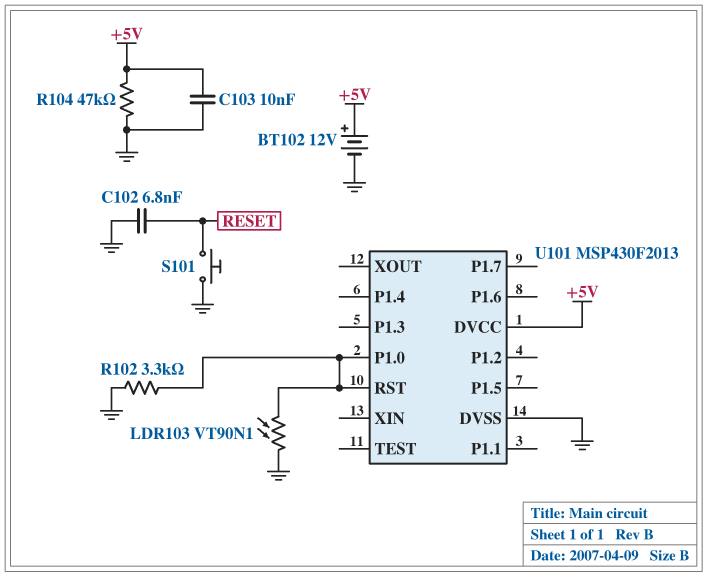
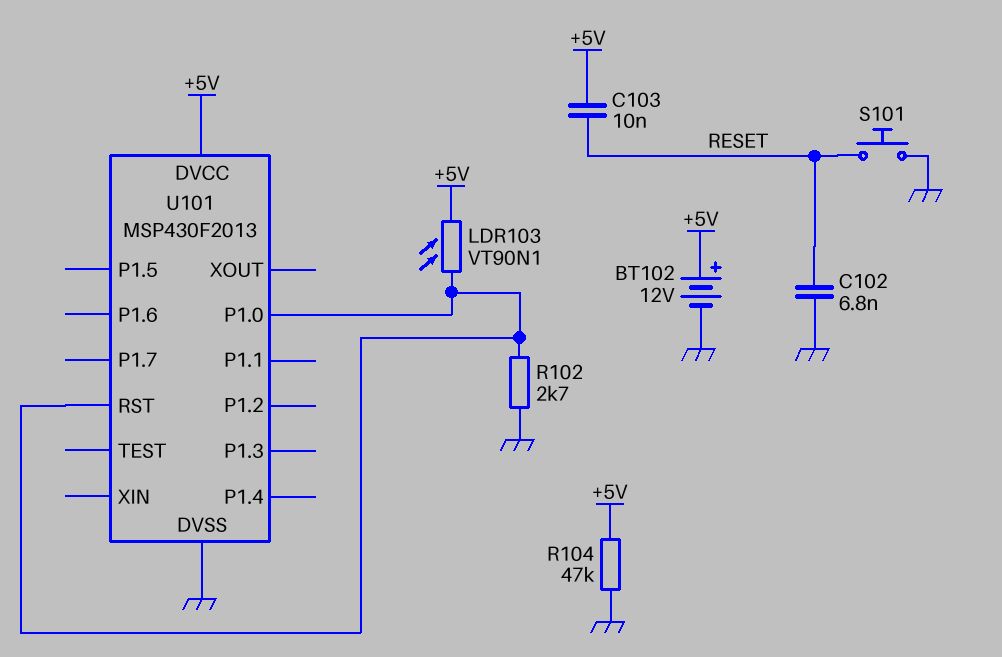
C103: 10nF (+5V, GND) -> 10nF (+5V, RESET)
LDR103: VT90N1 (GND, U101/P1.0) -> VT90N1 (+5V, U101/P1.0)
R102: 3.3k (GND, U101/P1.0) -> 2.7k (GND, U101/P1.0)

